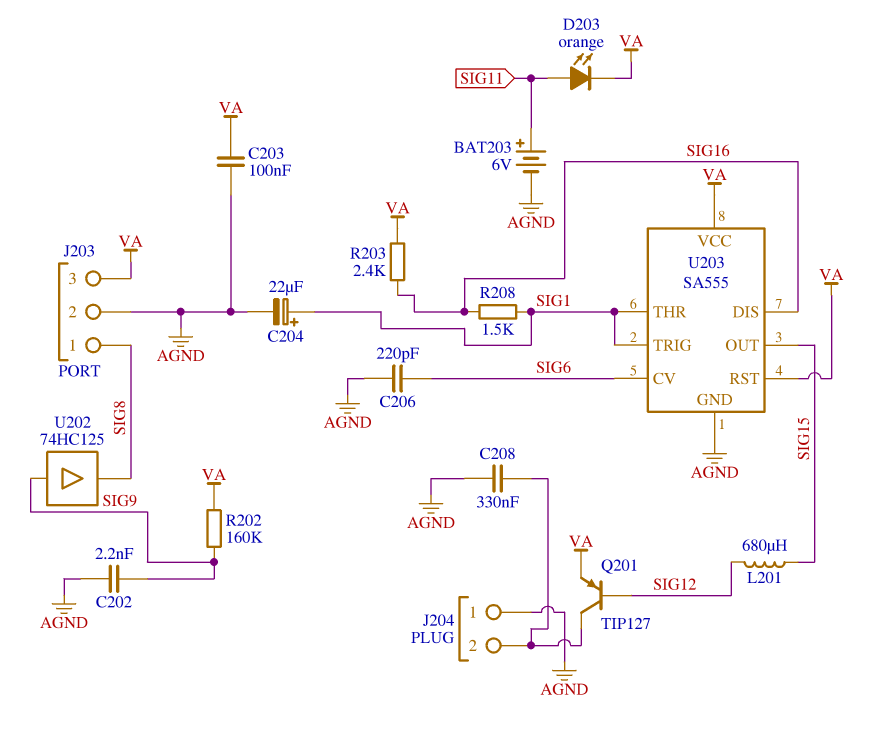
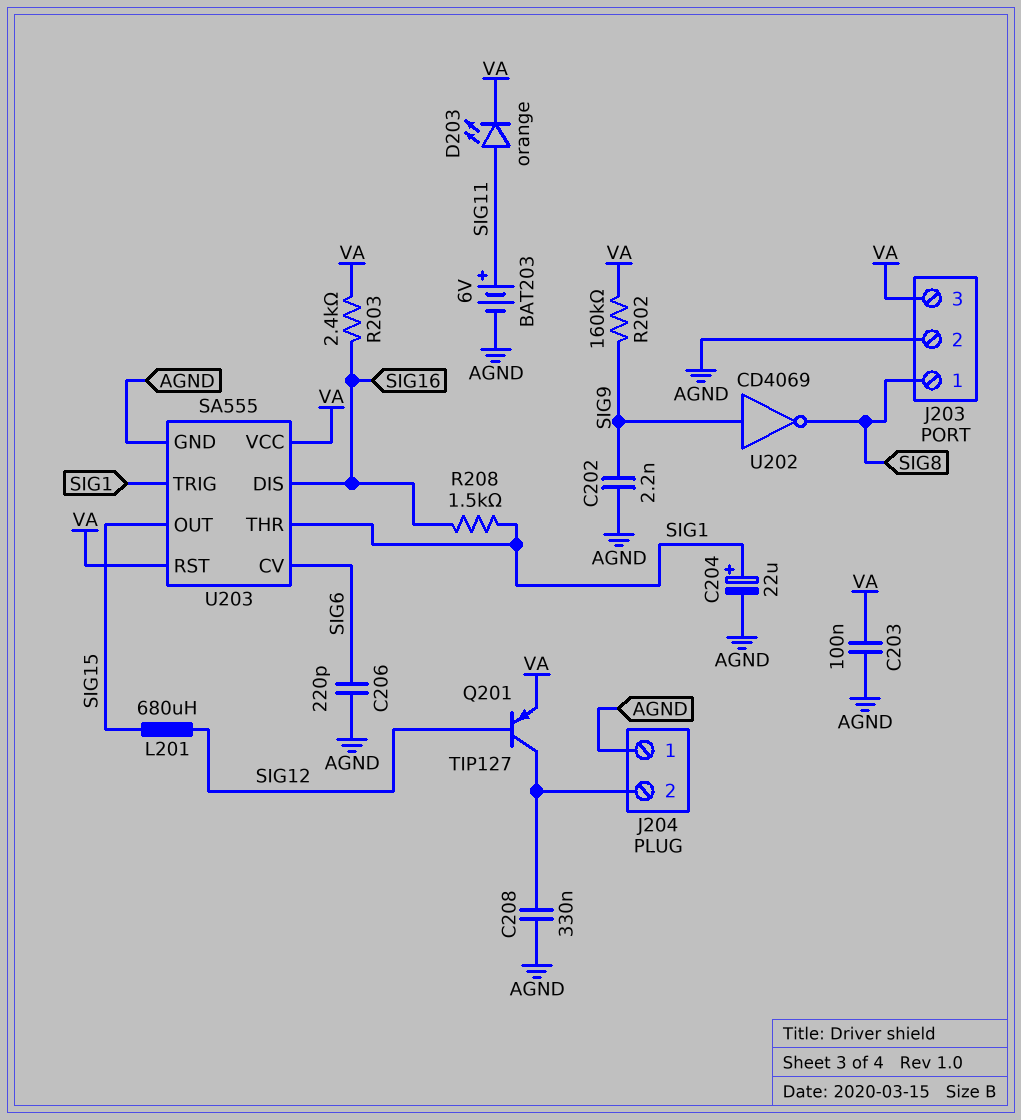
U202: buffer 74HC125 (in SIG9, out SIG8) -> NOT CD4069 (in SIG9, out SIG8)

